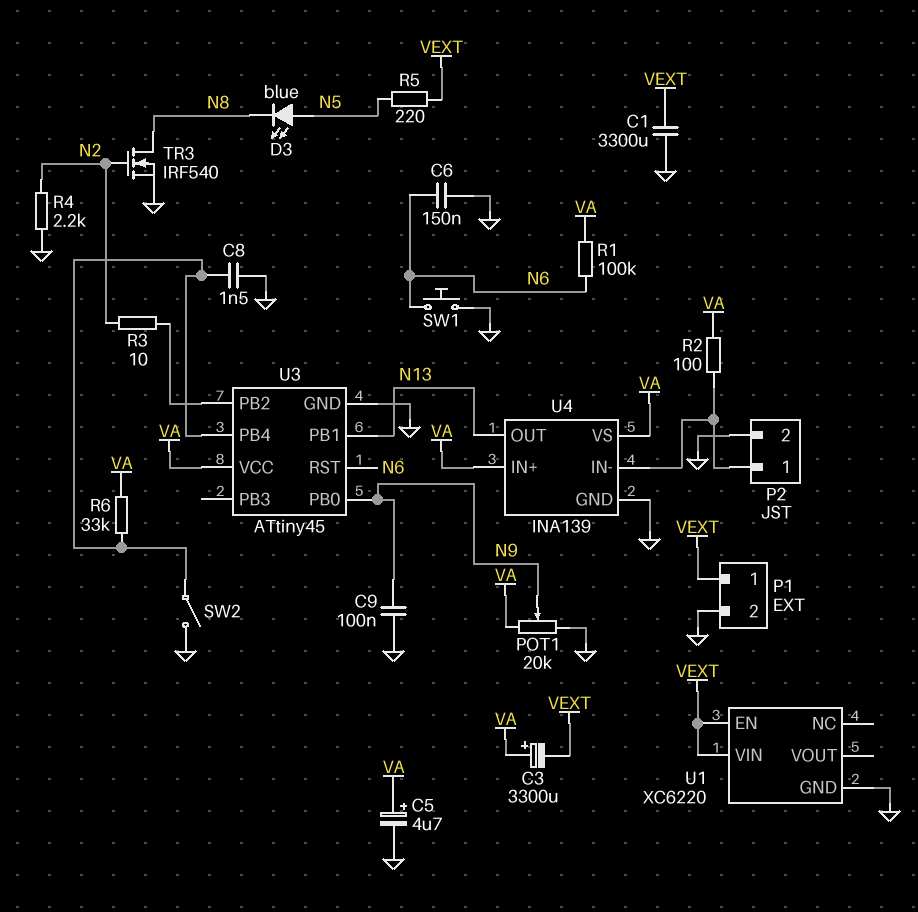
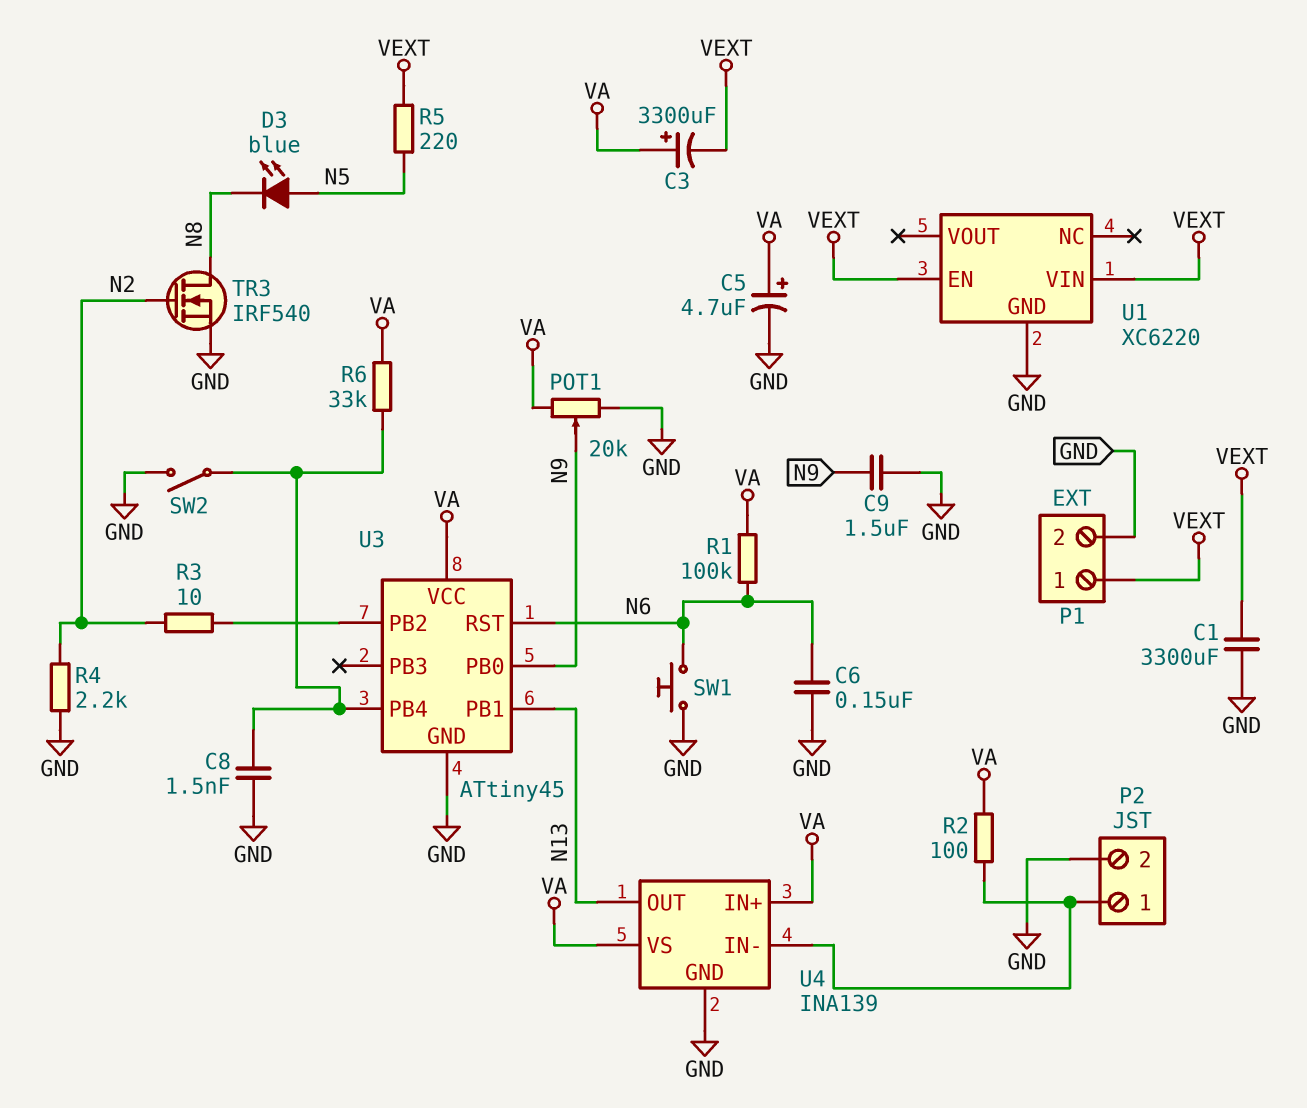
C9: 100nF (GND, N9) -> 1.5uF (GND, N9)

